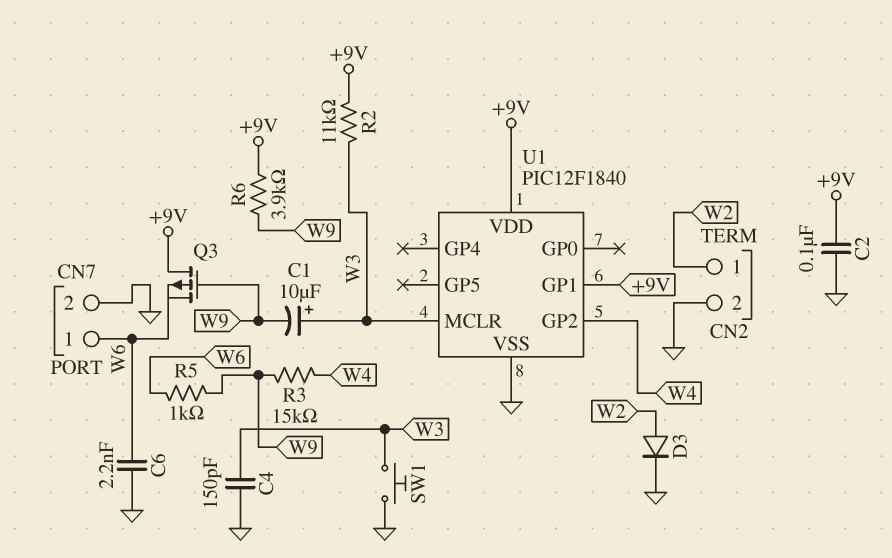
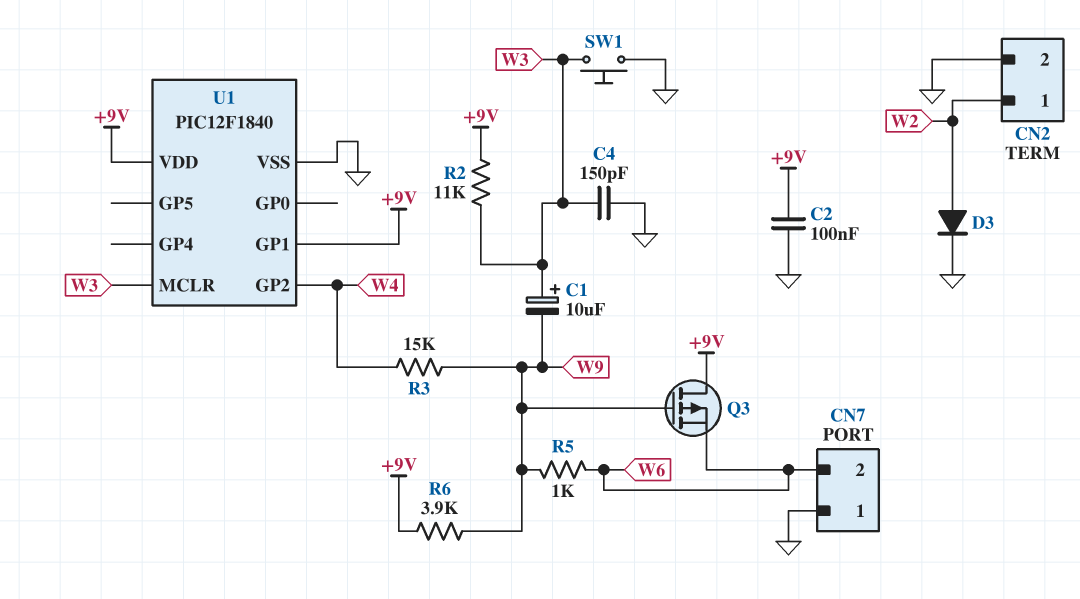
C6: 2.2nF (GND, W6) -> none
CN7 pin 1: W6 -> GND
CN7 pin 2: GND -> W6

